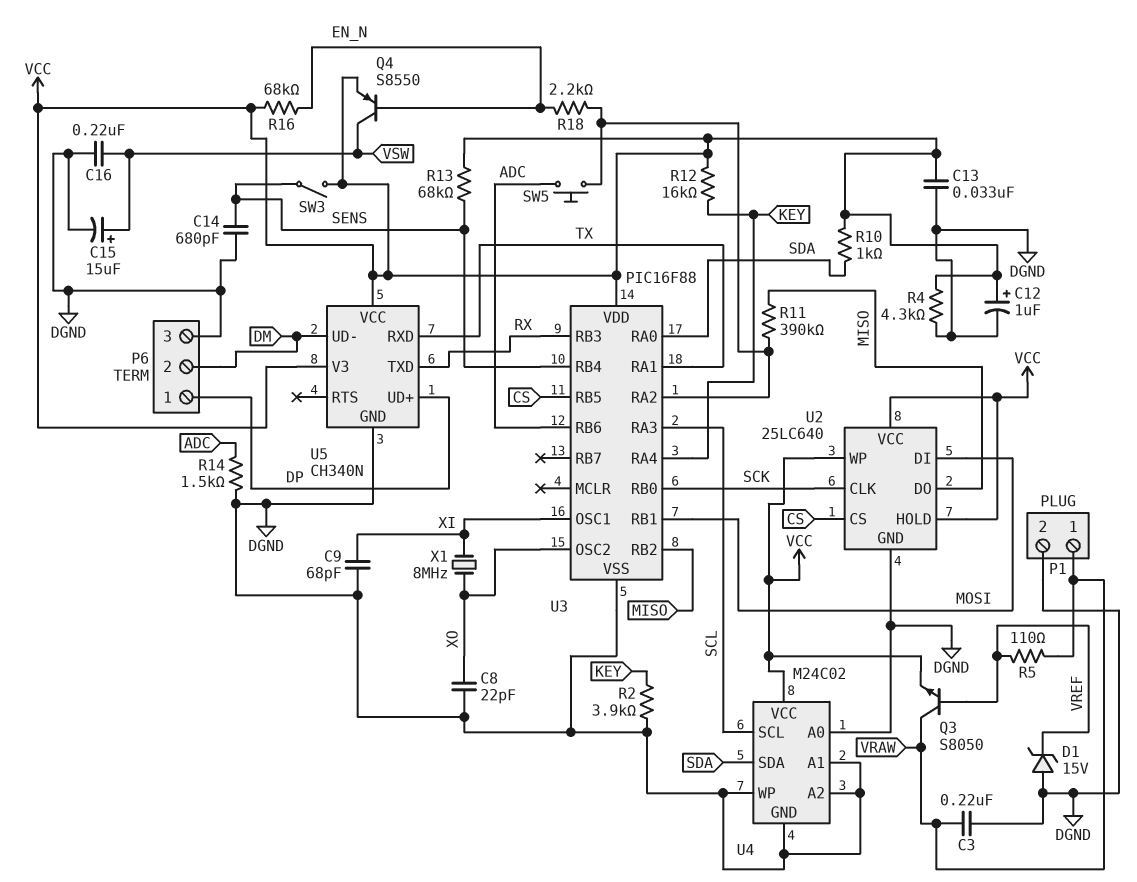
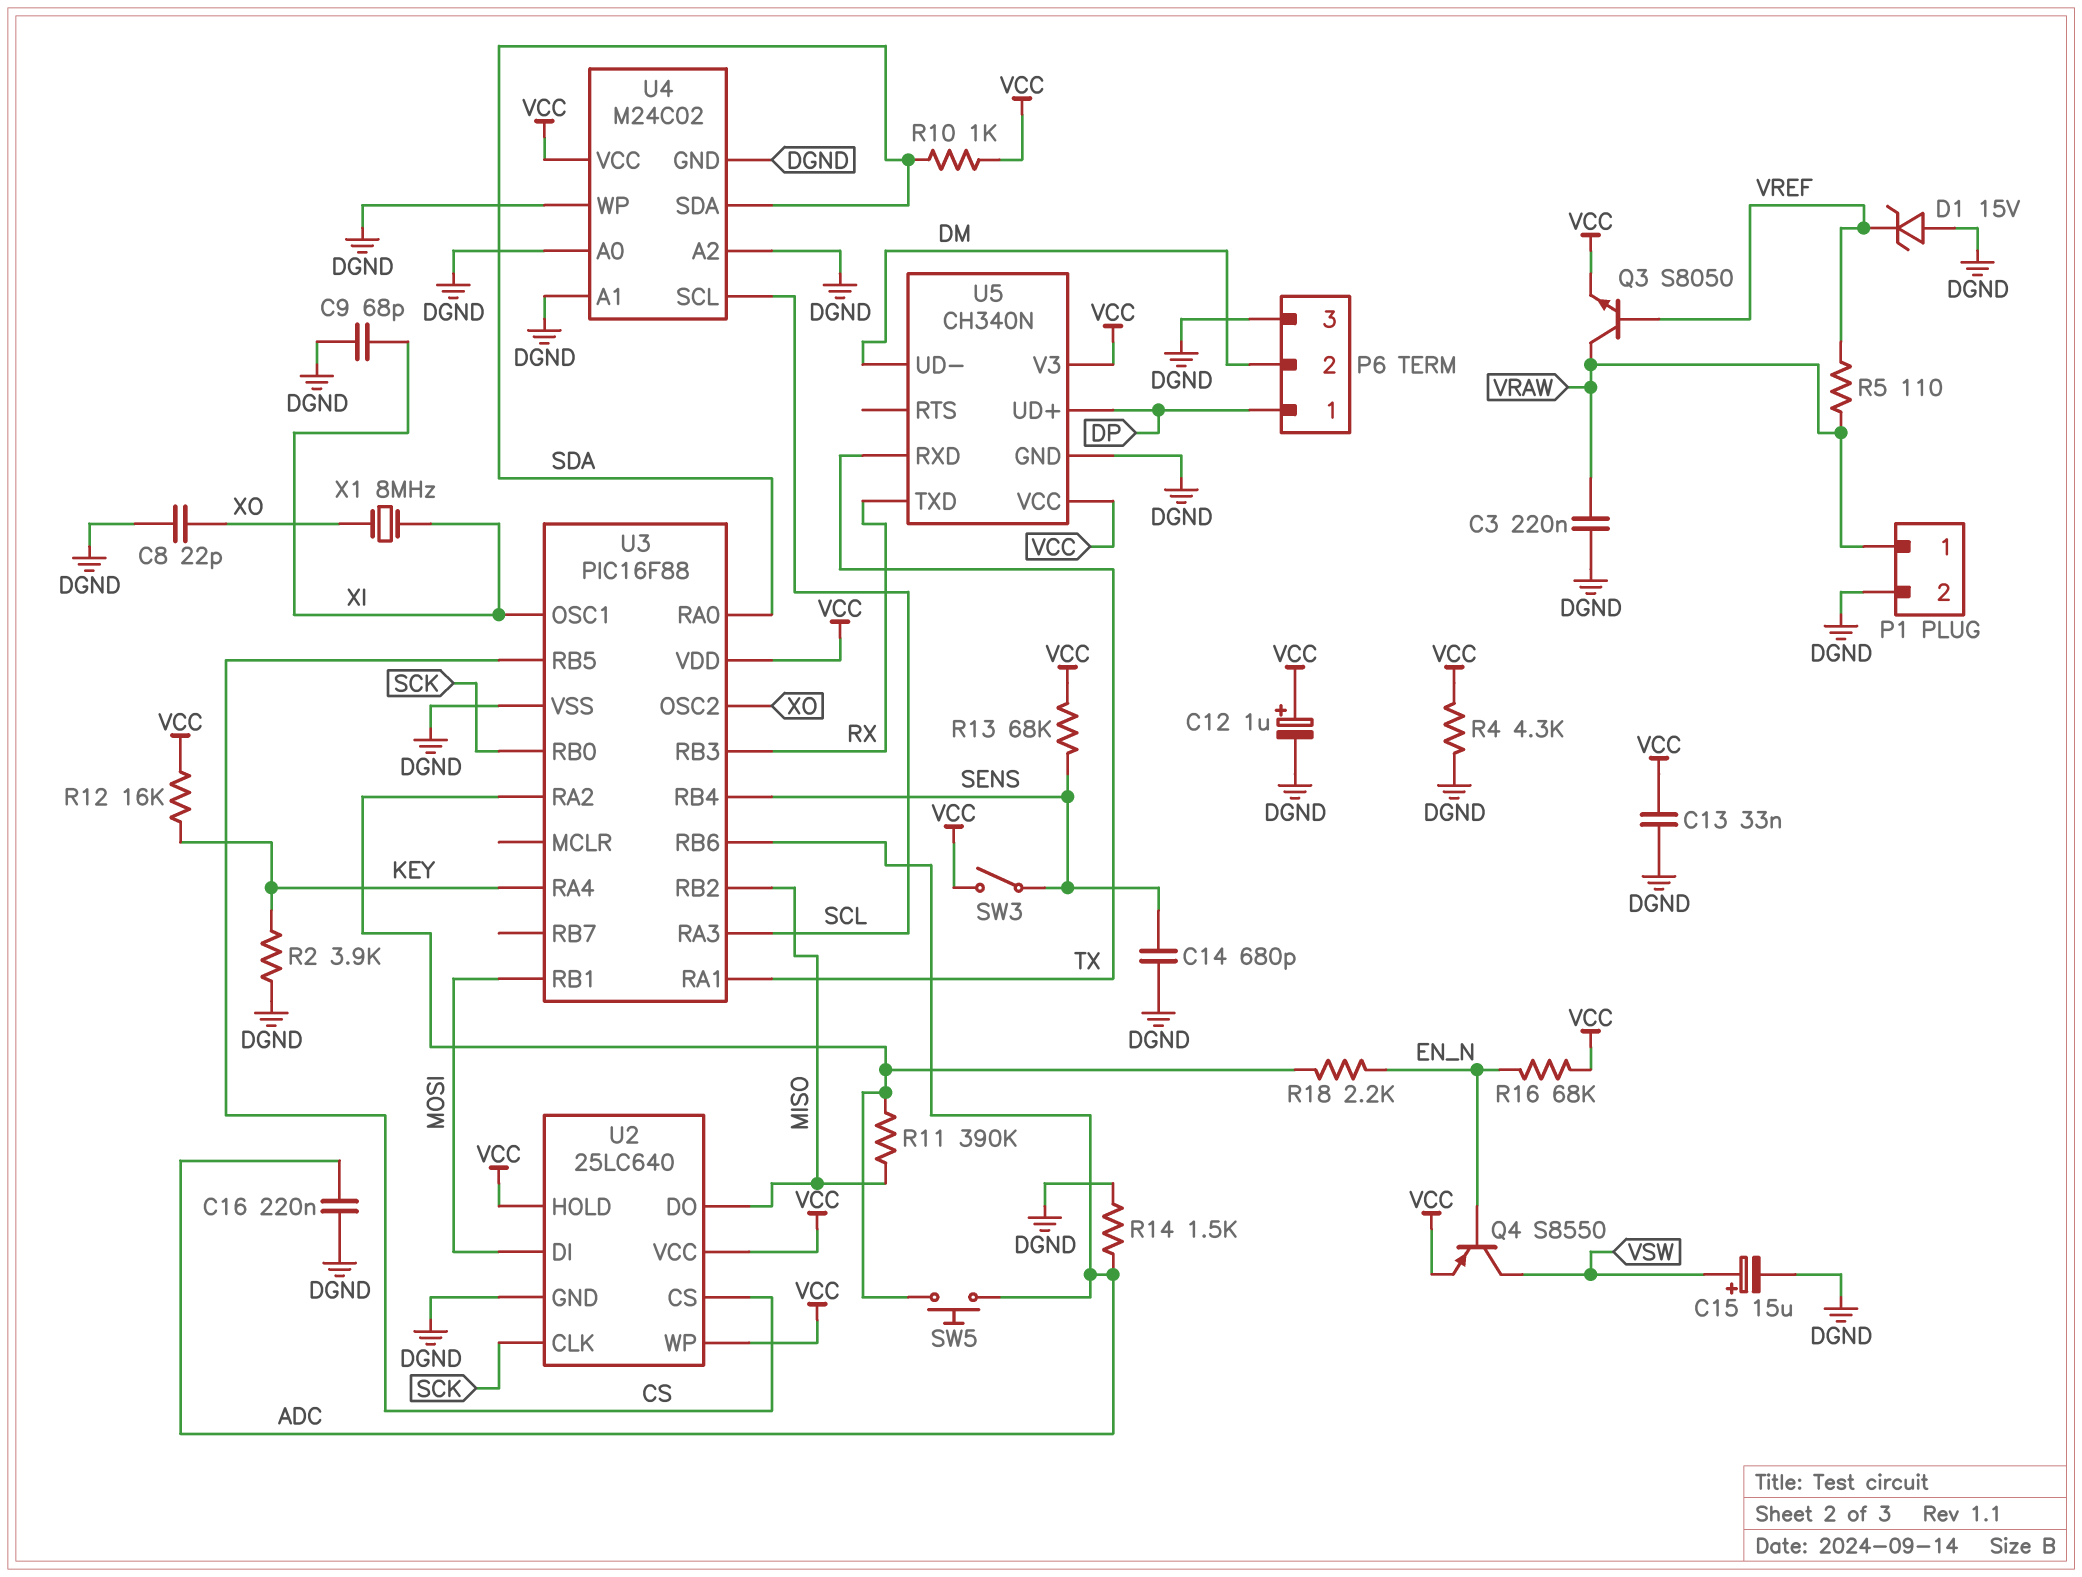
C16: 220nF (DGND, VSW) -> 220nF (ADC, DGND)

